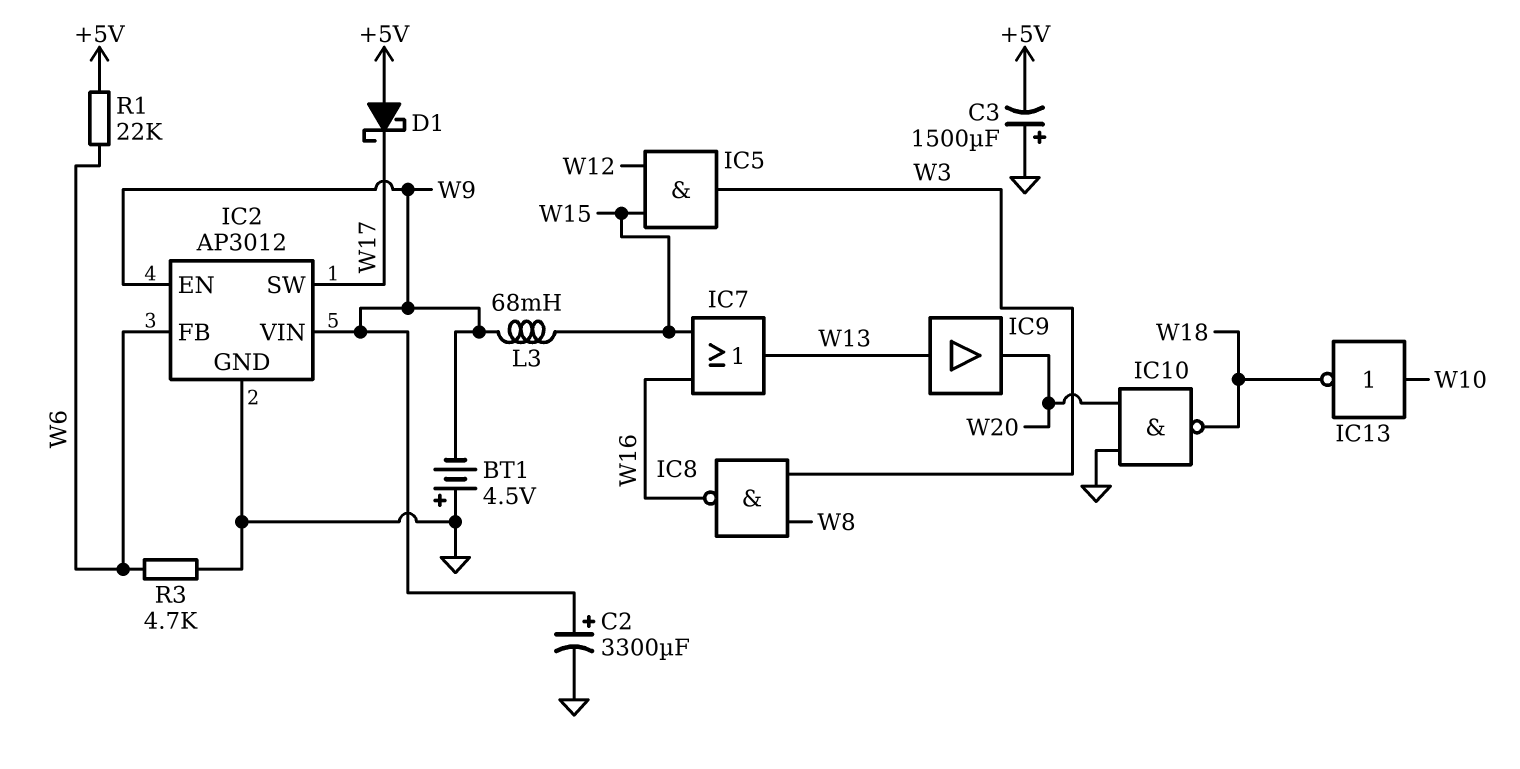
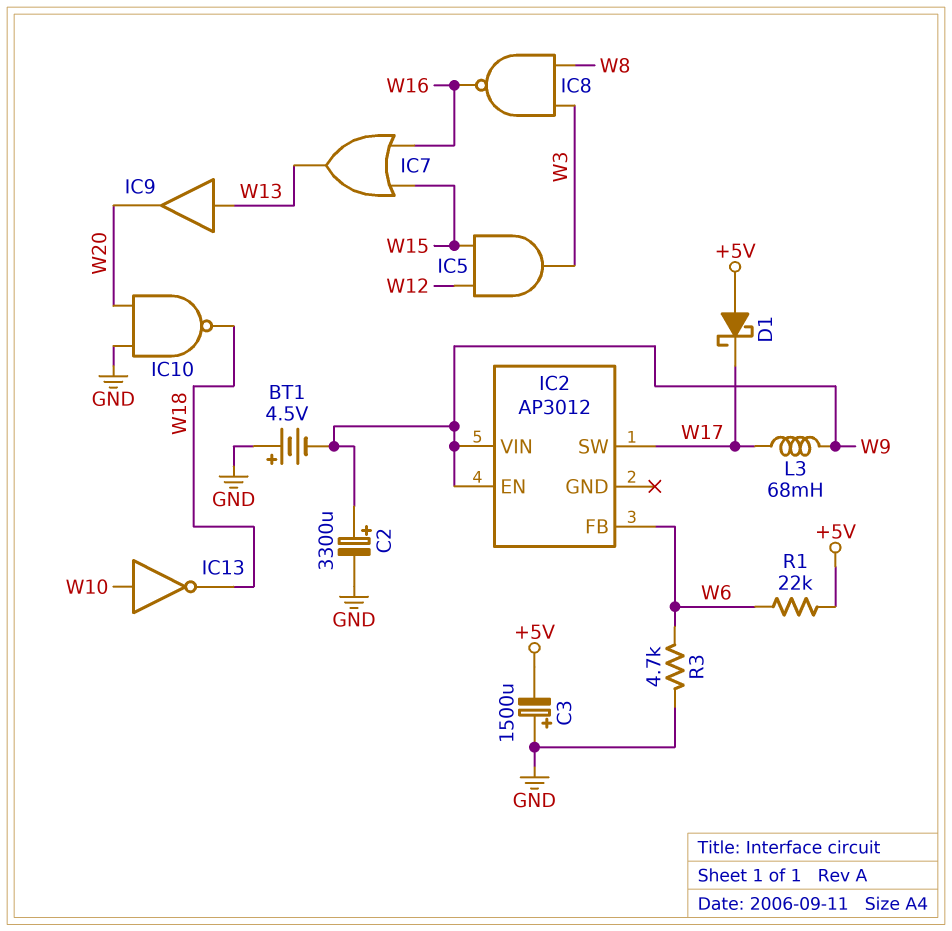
IC2 pin GND: GND -> none
L3: 68mH (W9, W15) -> 68mH (W9, W17)

